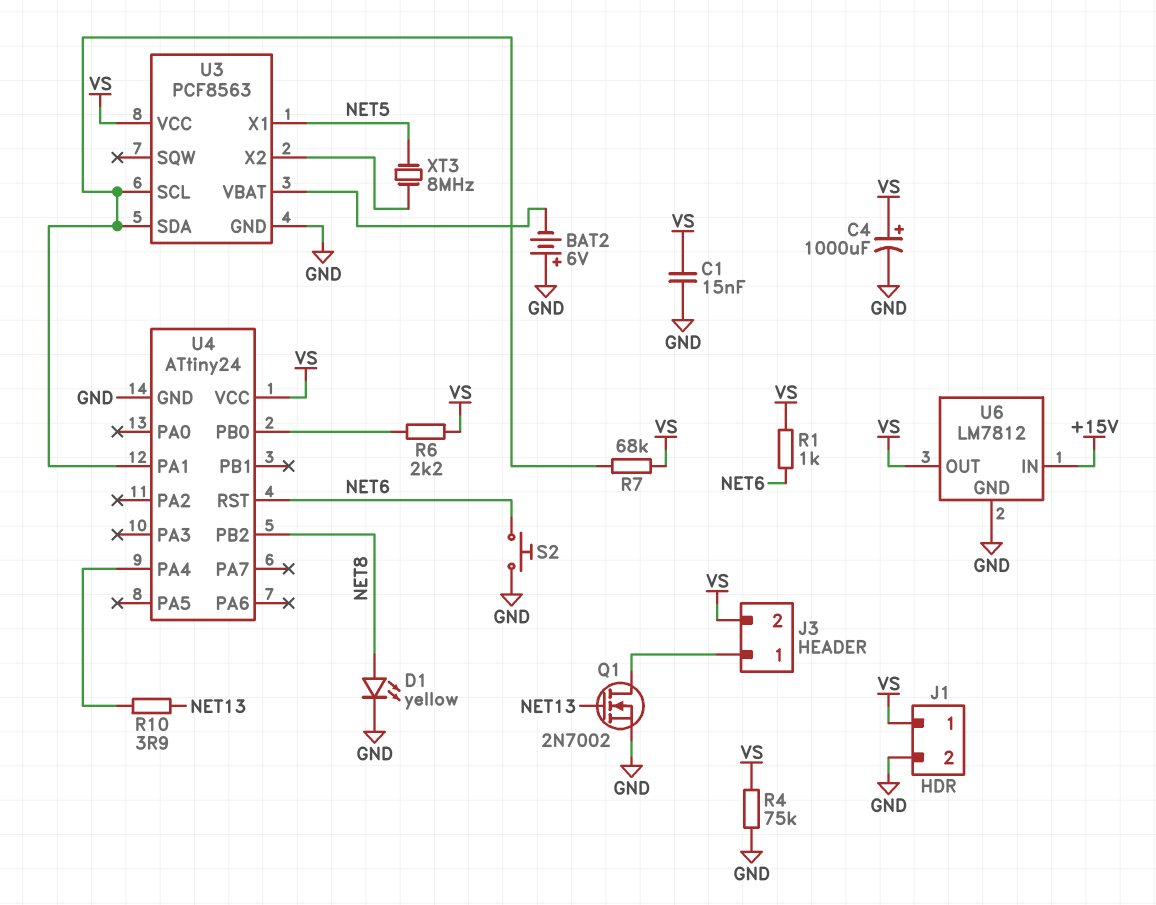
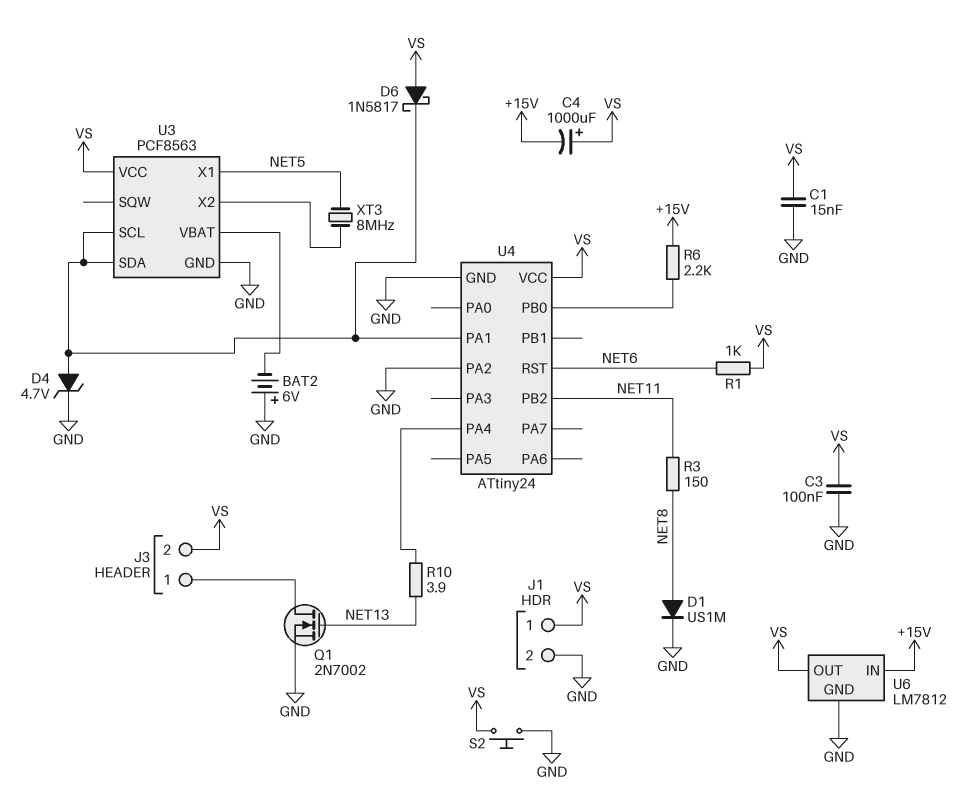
C3: none -> 100nF (GND, VS)
C4: 1000uF (plus VS, minus GND) -> 1000uF (plus VS, minus +15V)
D1: LED yellow (A NET8, K GND) -> diode US1M (A NET8, K GND)
D4: none -> zener 4.7V (A U3/SCL, K GND)
D6: none -> schottky 1N5817 (A VS, K U3/SCL)
R3: none -> 150 (NET8, NET11)
R4: 75k (GND, VS) -> none
R6: 2.2k (U4/PB0, VS) -> 2.2k (+15V, U4/PB0)
R7: 68k (U3/SCL, VS) -> none
S2: button (GND, NET6) -> button (GND, VS)
U4 pin PA2: none -> GND
U4 pin PB2: NET8 -> NET11

